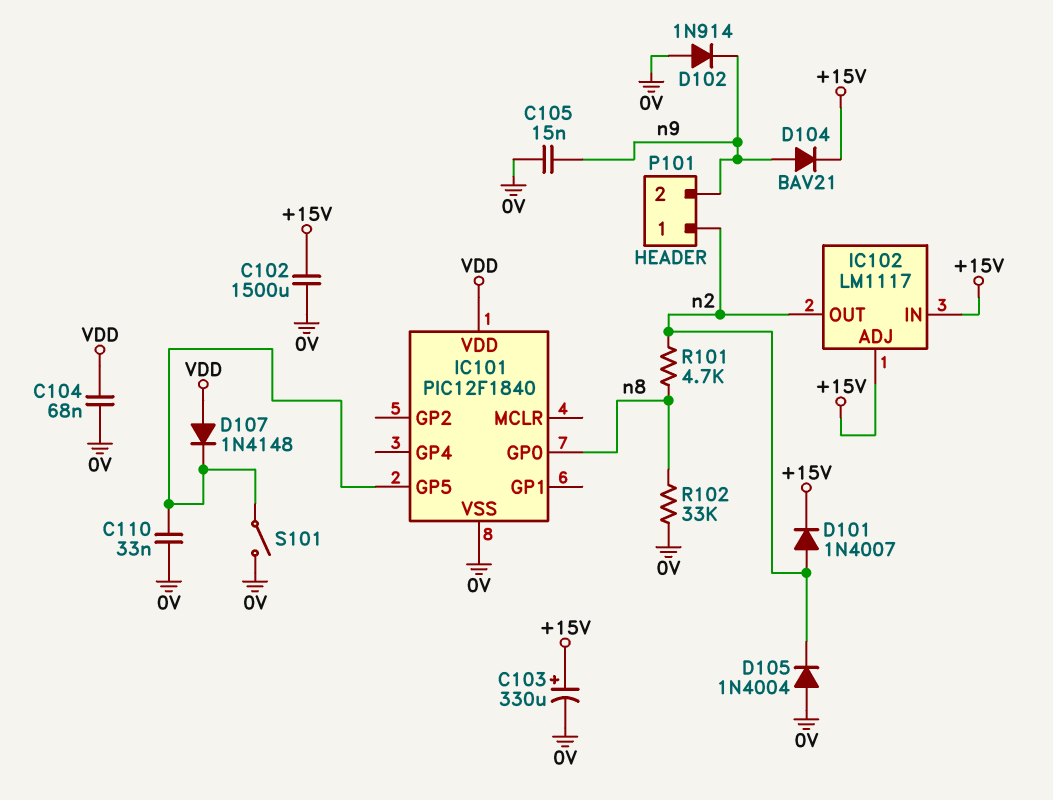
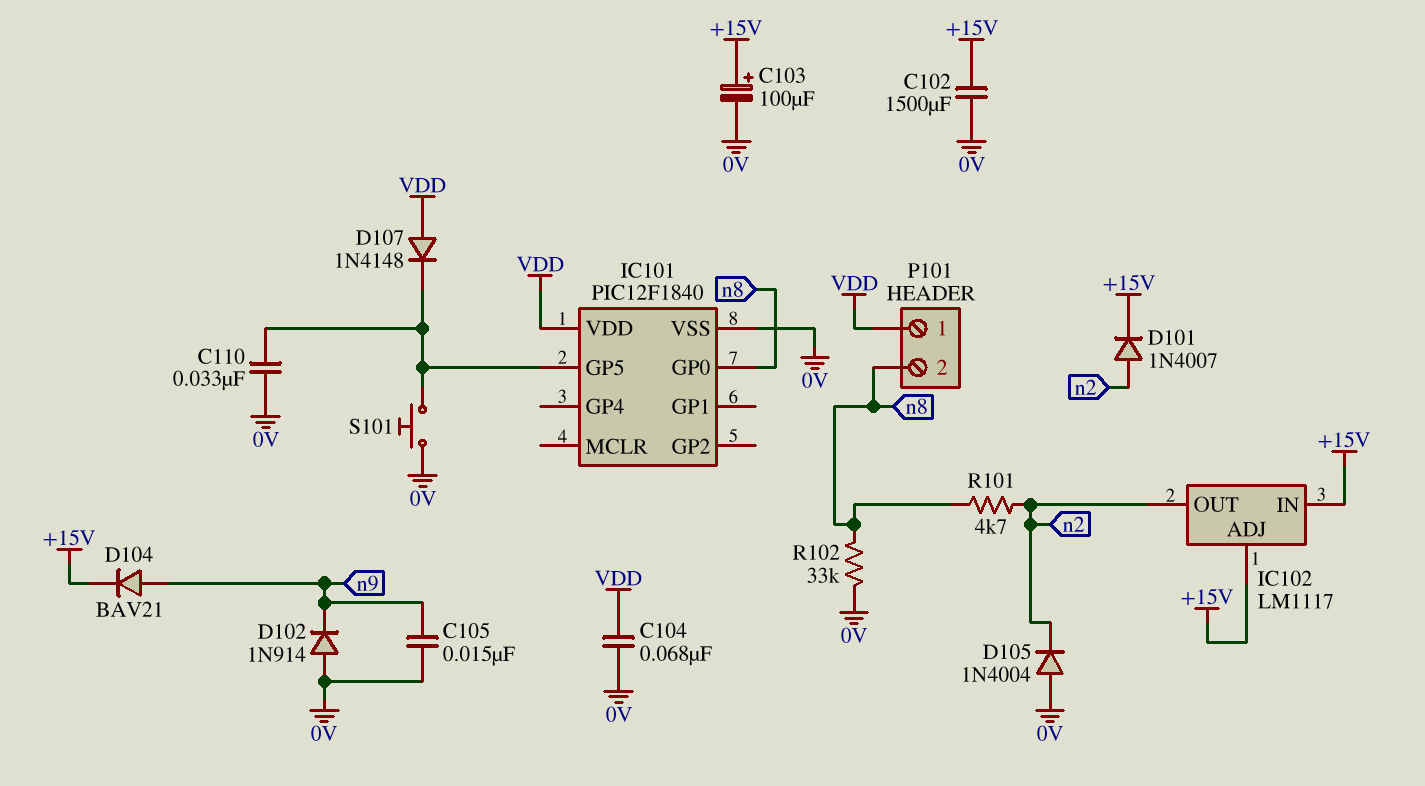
C103: 330uF (plus +15V, minus 0V) -> 100uF (plus +15V, minus 0V)
P101 pin 1: n2 -> VDD
P101 pin 2: n9 -> n8
S101: switch (0V, IC101/GP5) -> button (0V, IC101/GP5)

